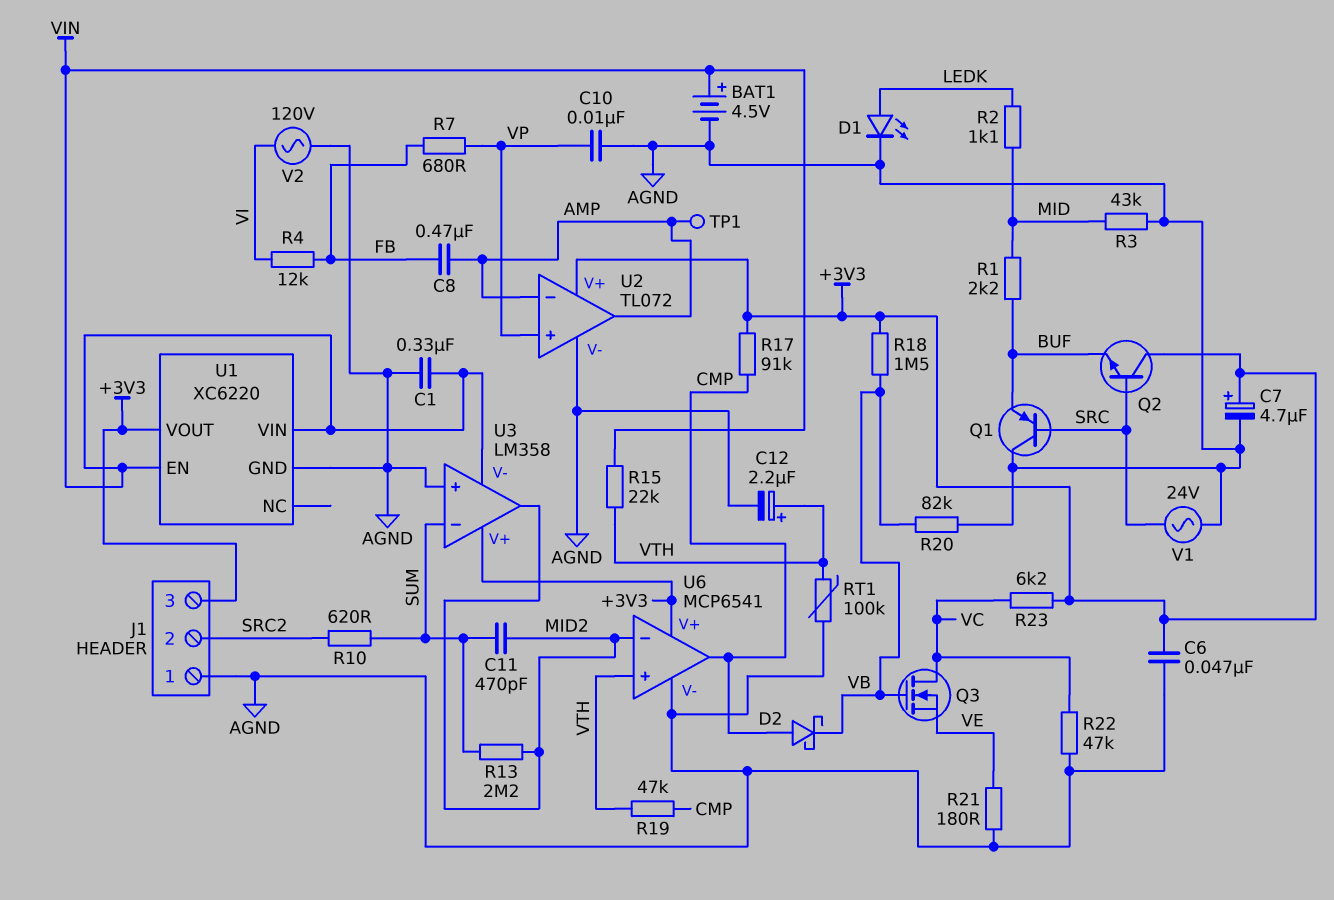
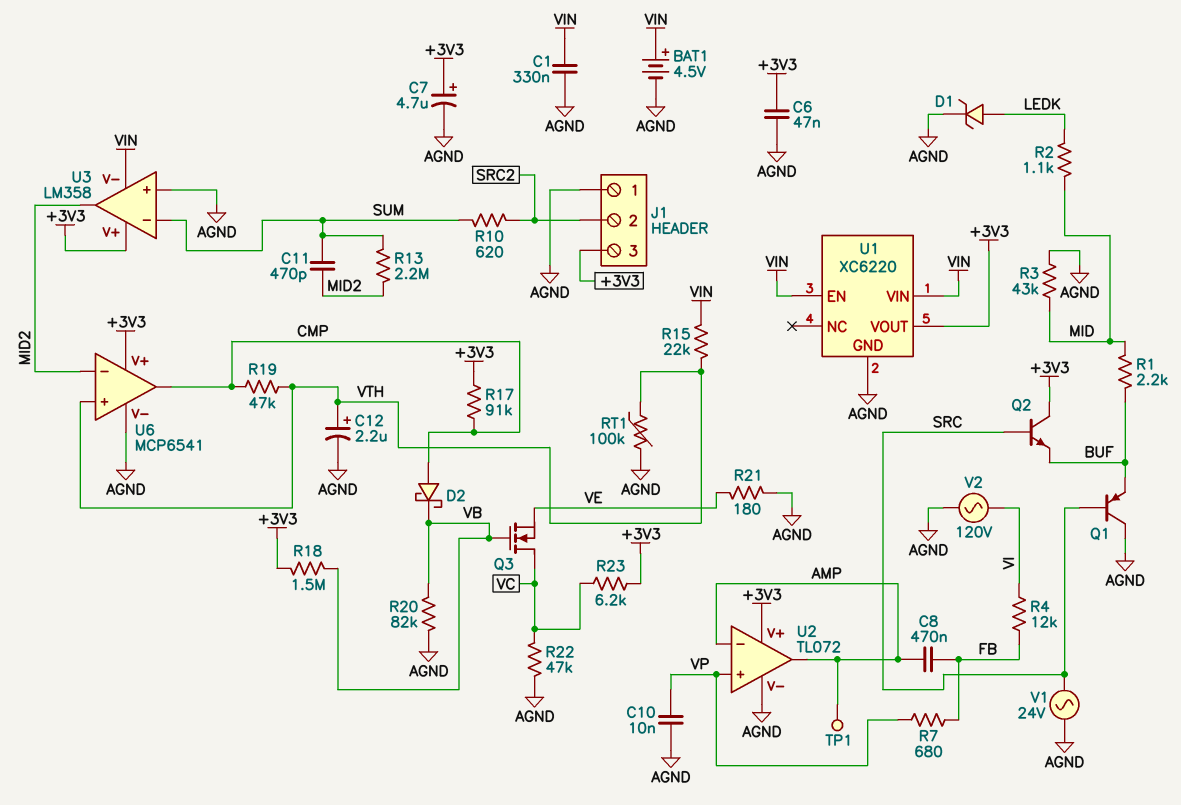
D1: LED (A LEDK, K AGND) -> zener (A LEDK, K AGND)

